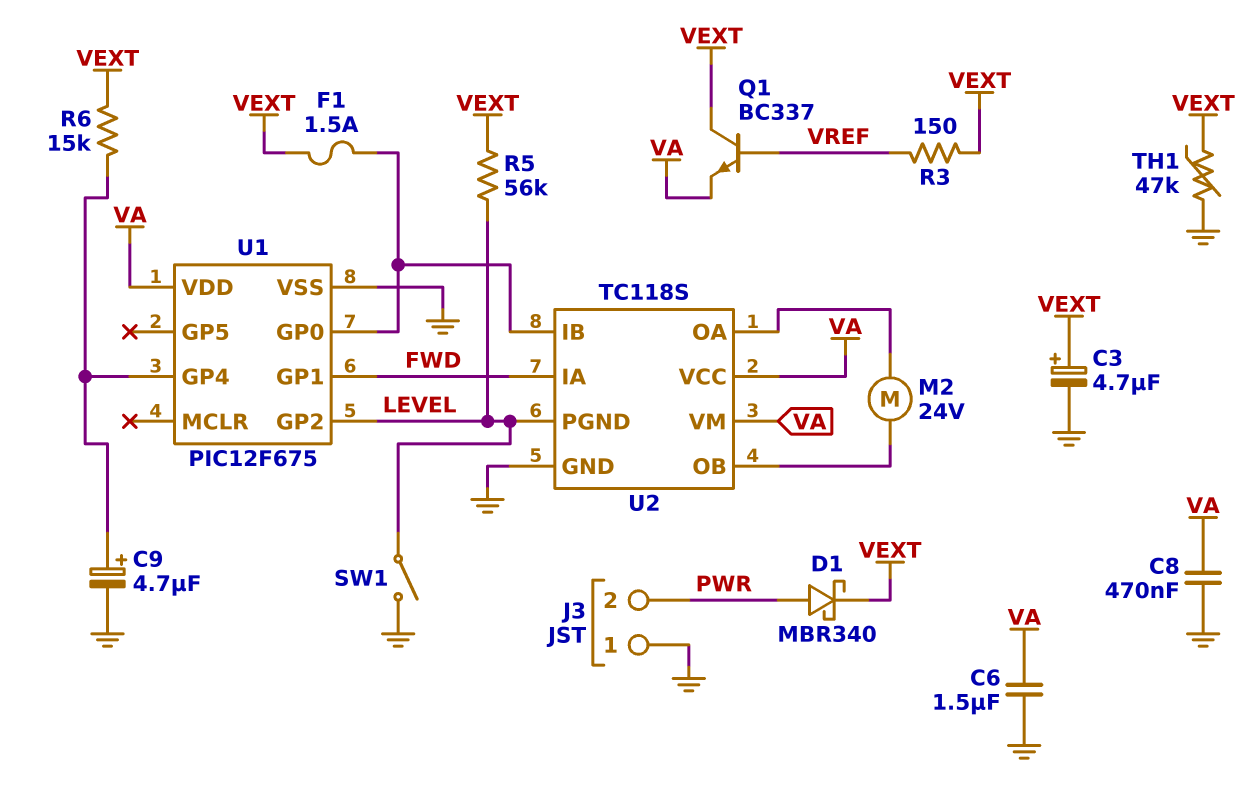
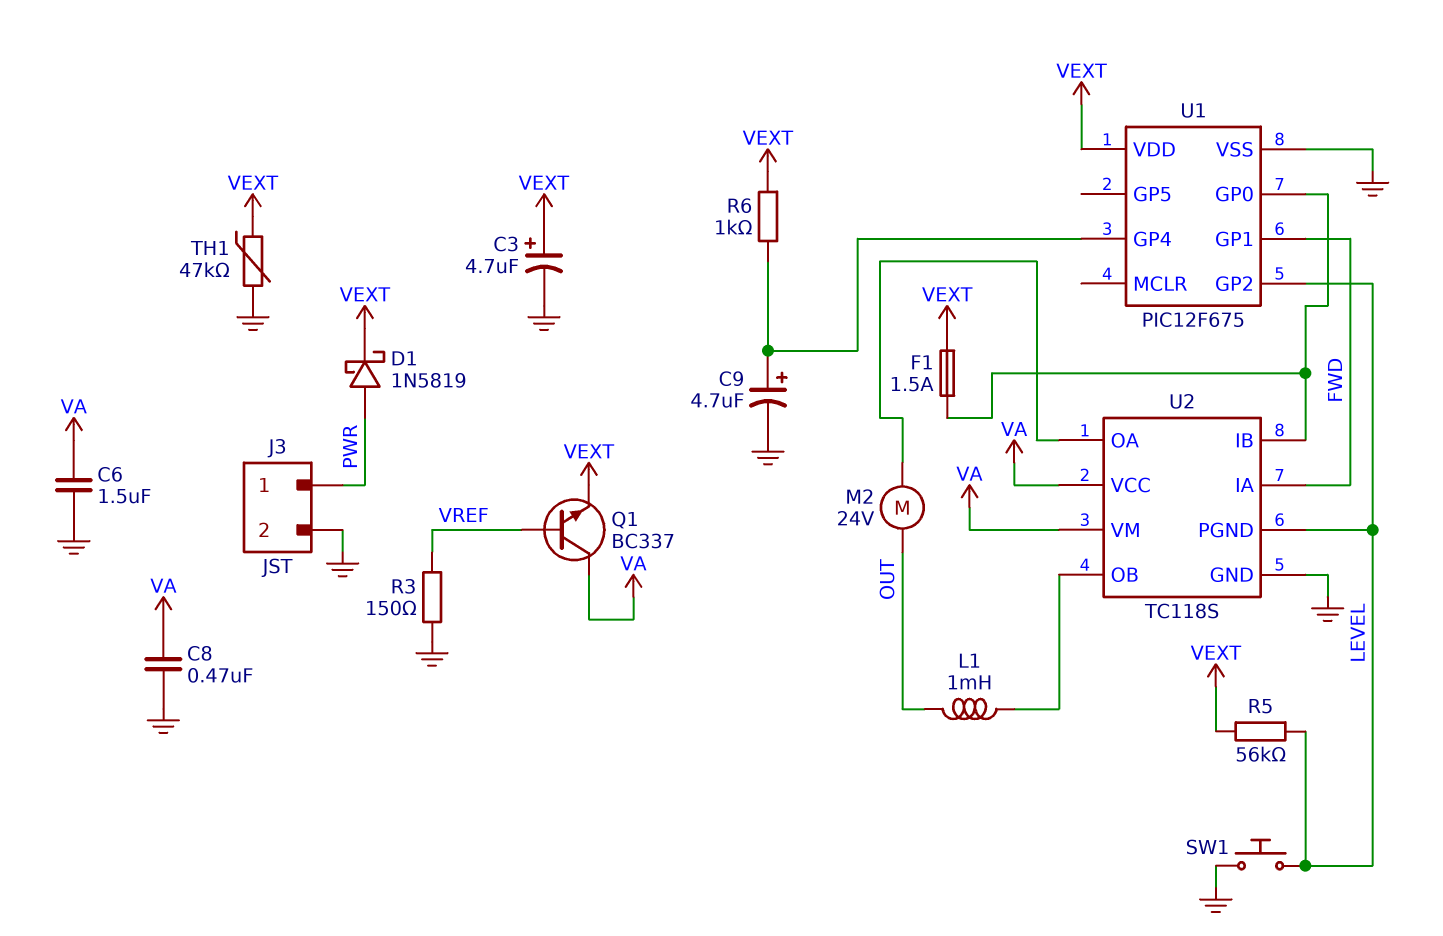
D1: schottky MBR340 (A PWR, K VEXT) -> schottky 1N5819 (A PWR, K VEXT)
J3 pin 1: GND -> PWR
J3 pin 2: PWR -> GND
L1: none -> 1mH (OUT, U2/OB)
M2: motor 24V (U2/OA, U2/OB) -> motor 24V (OUT, U2/OA)
Q1: NPN BC337 (B VREF, C VEXT, E VA) -> NPN BC337 (B VREF, C VA, E VEXT)
R3: 150 (VEXT, VREF) -> 150 (GND, VREF)
R6: 15k (U1/GP4, VEXT) -> 1k (U1/GP4, VEXT)
SW1: switch (GND, LEVEL) -> button (GND, LEVEL)
U1 pin VDD: VA -> VEXT

